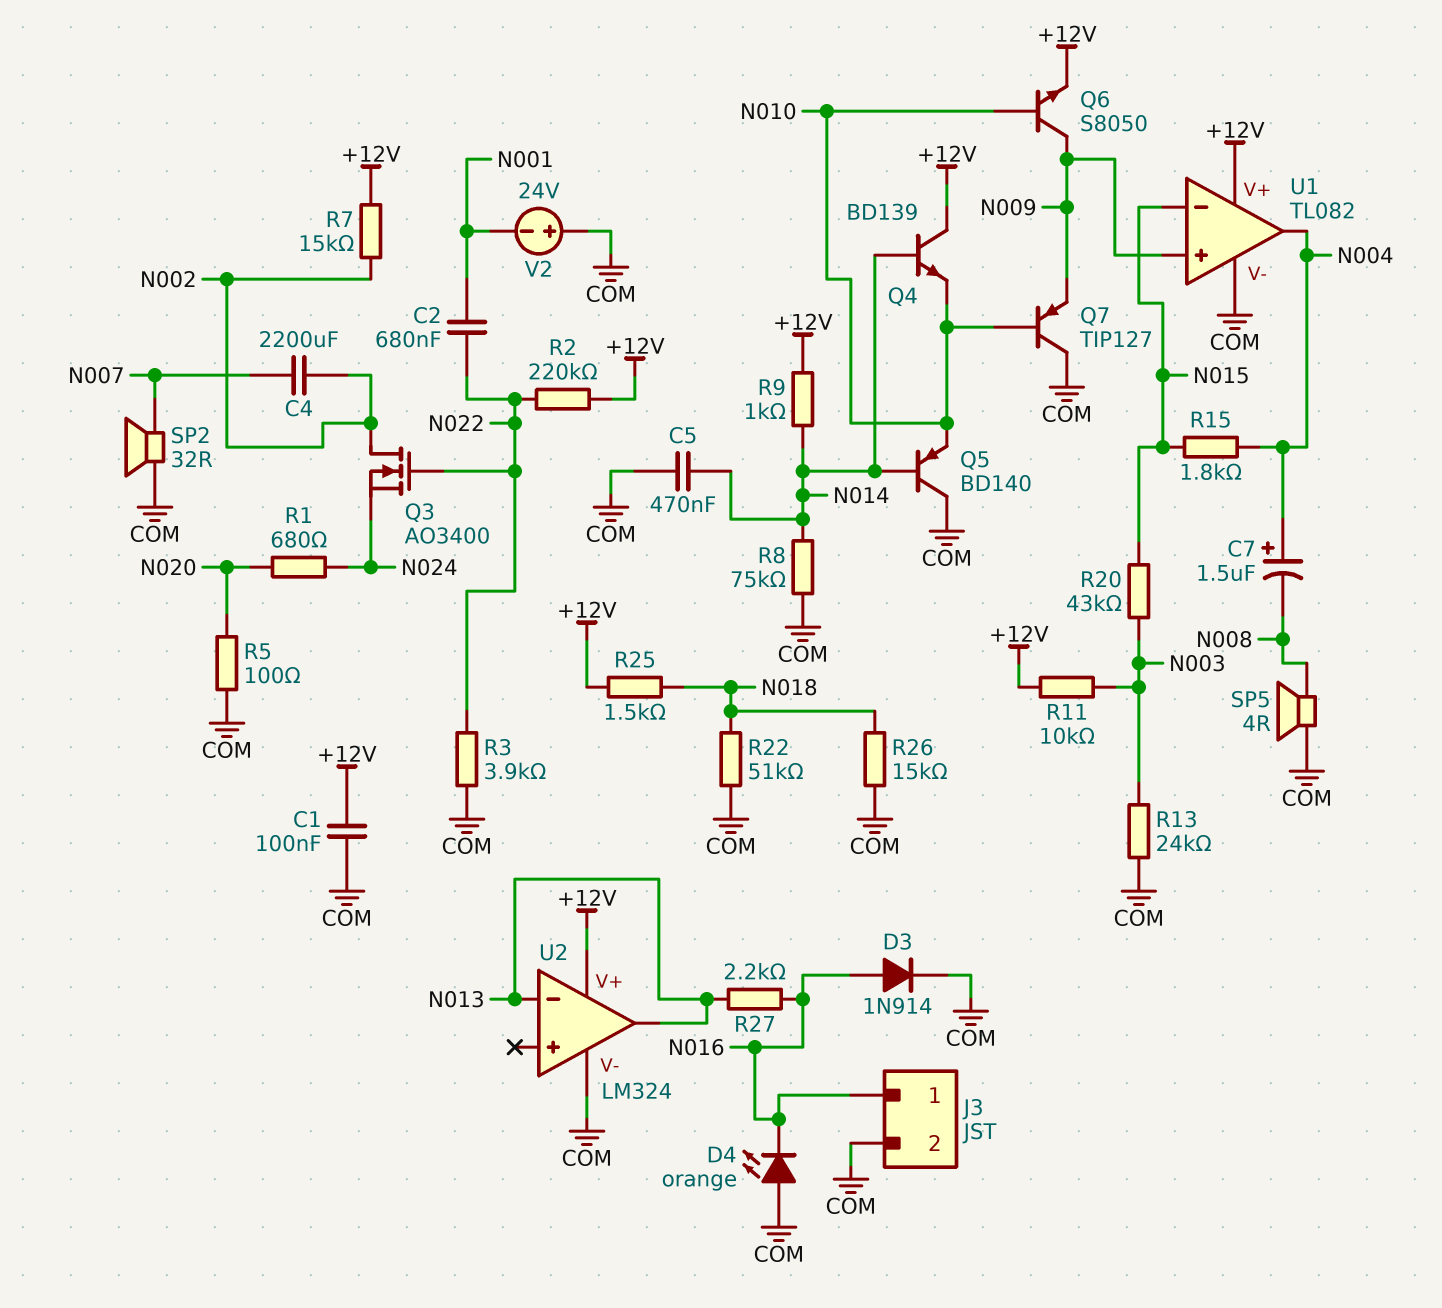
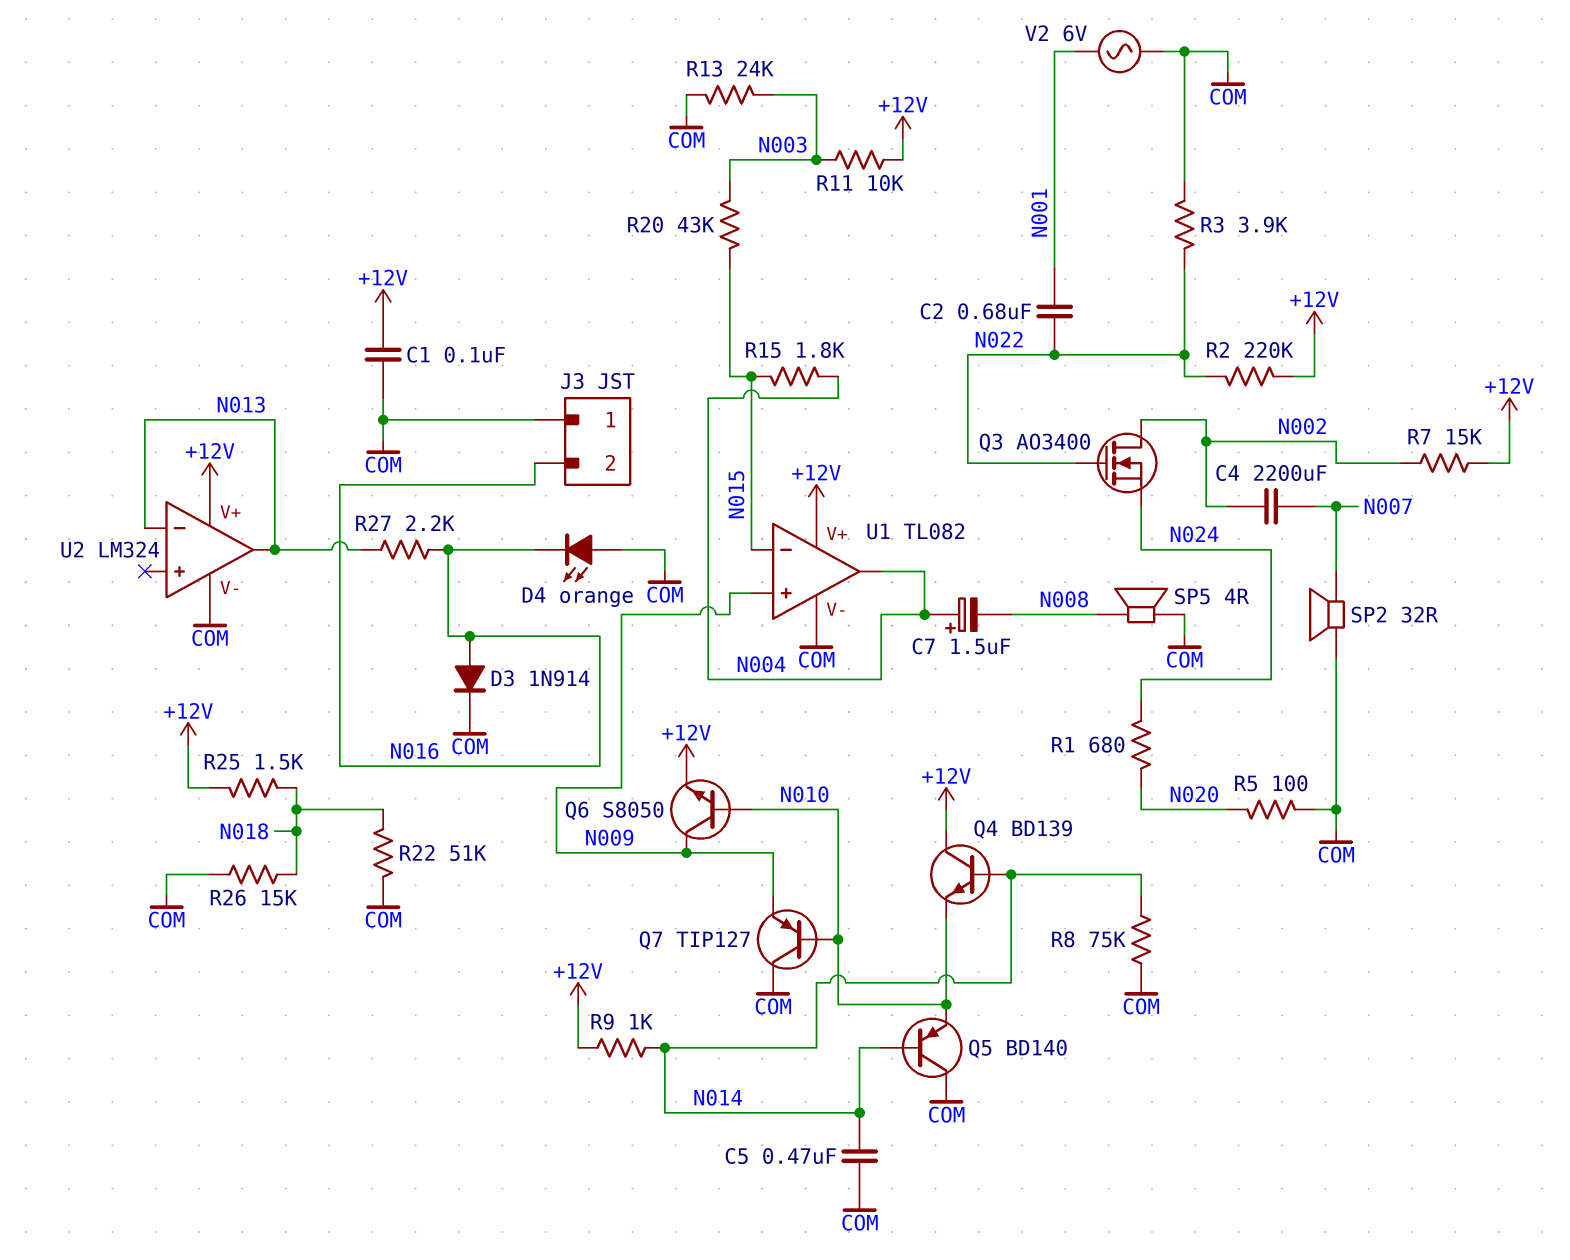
J3 pin 1: N016 -> COM
J3 pin 2: COM -> N016
V2: 24V (plus COM, minus N001) -> AC 6V (COM, N001)

